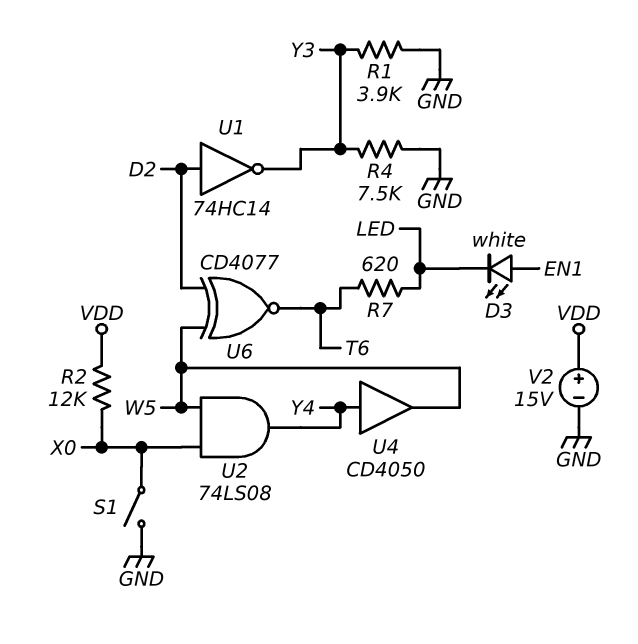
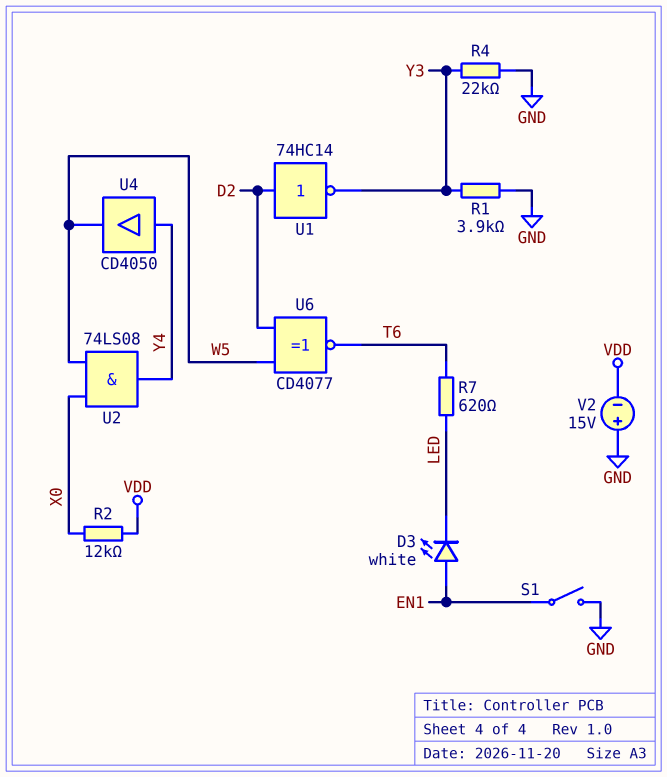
R4: 7.5k (GND, Y3) -> 22k (GND, Y3)
S1: switch (GND, X0) -> switch (EN1, GND)
V2: 15V (plus VDD, minus GND) -> 15V (plus GND, minus VDD)

